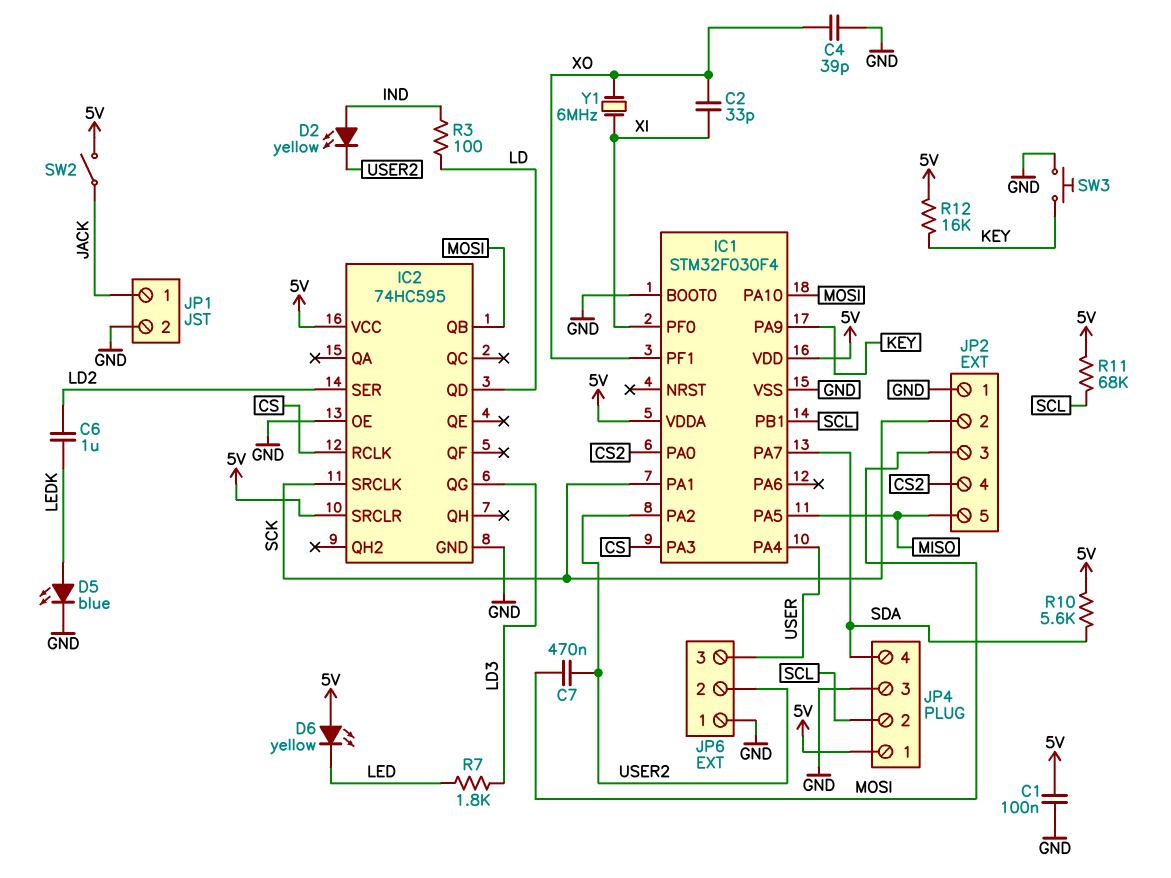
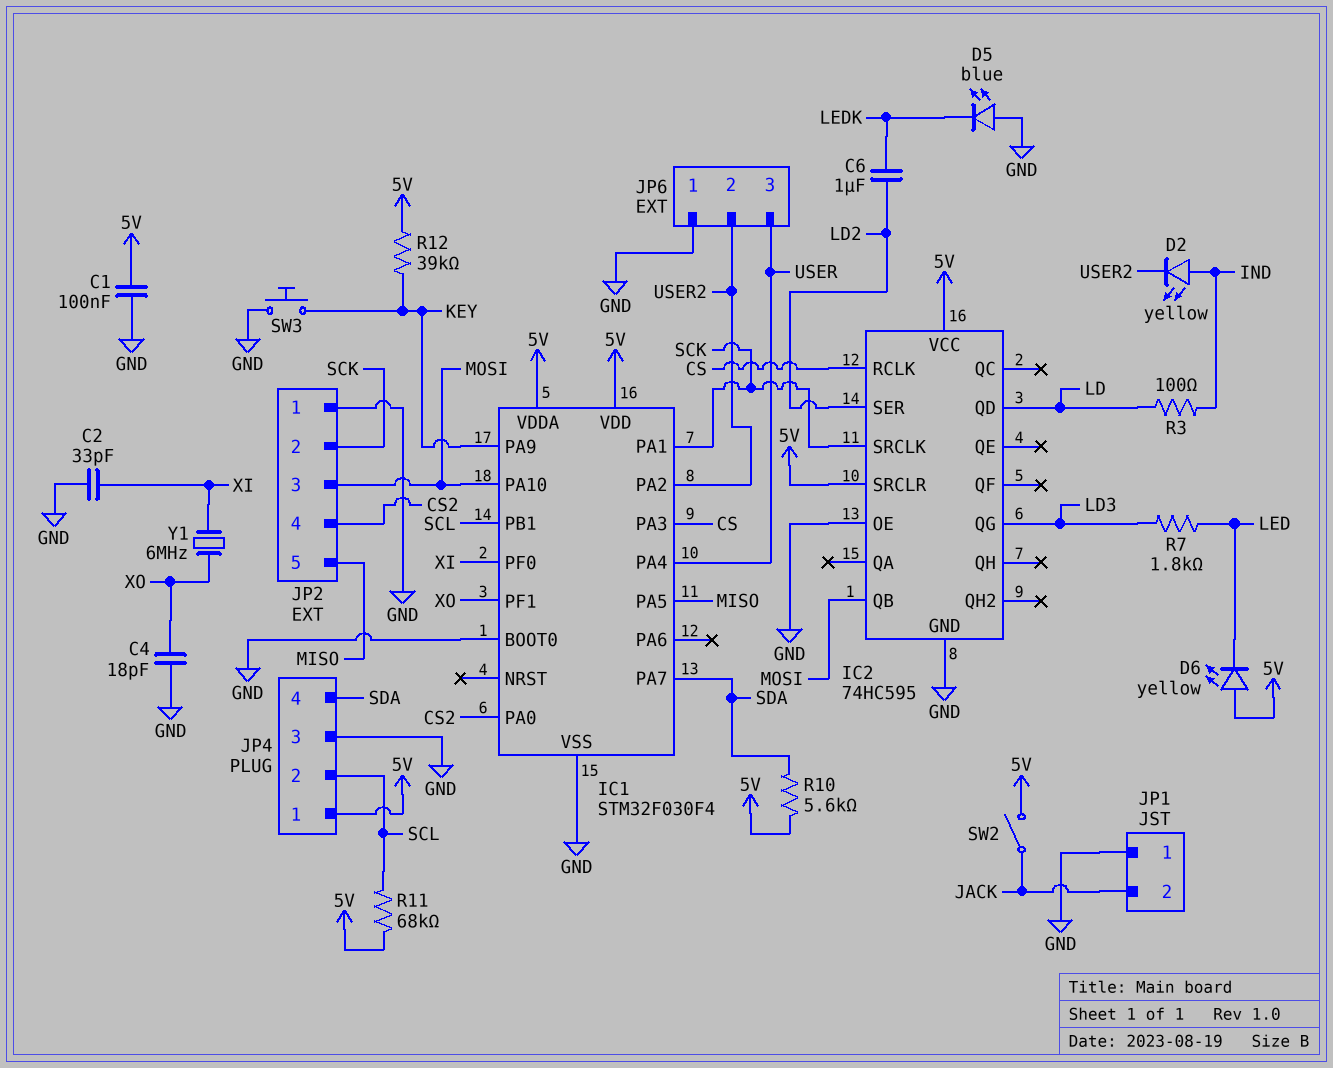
C2: 33pF (XI, XO) -> 33pF (GND, XI)
C4: 39pF (GND, XO) -> 18pF (GND, XO)
C7: 470nF (MOSI, USER2) -> none
D5: LED blue (A LEDK, K GND) -> LED blue (A GND, K LEDK)
JP1 pin 1: JACK -> GND
JP1 pin 2: GND -> JACK
R12: 16k (5V, KEY) -> 39k (5V, KEY)

